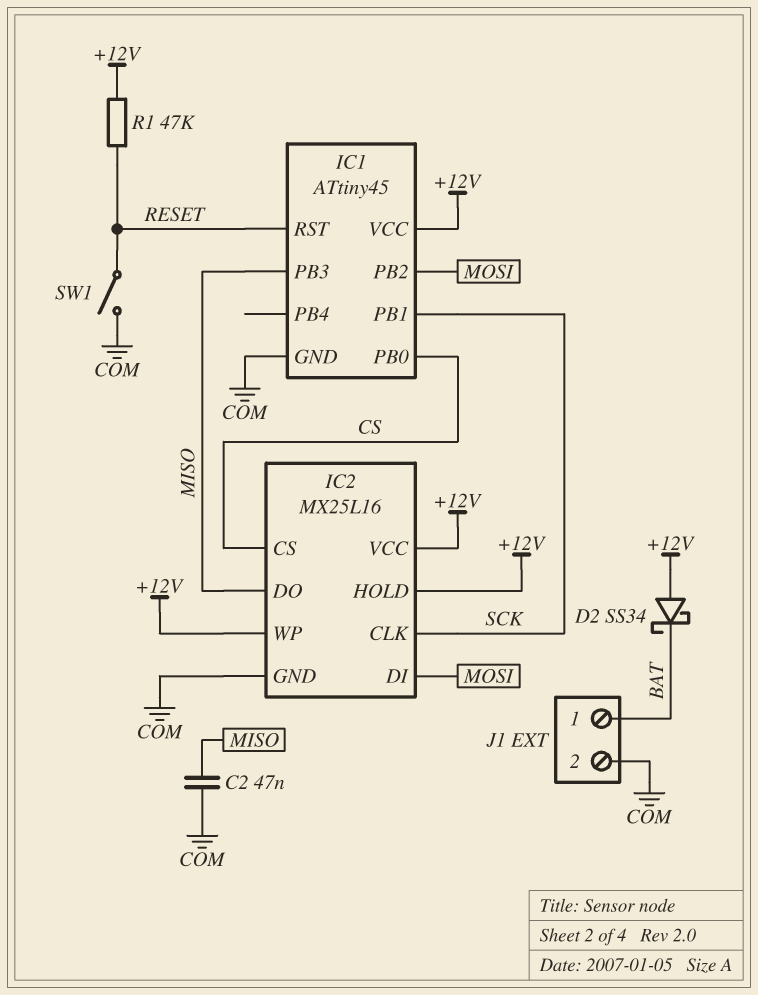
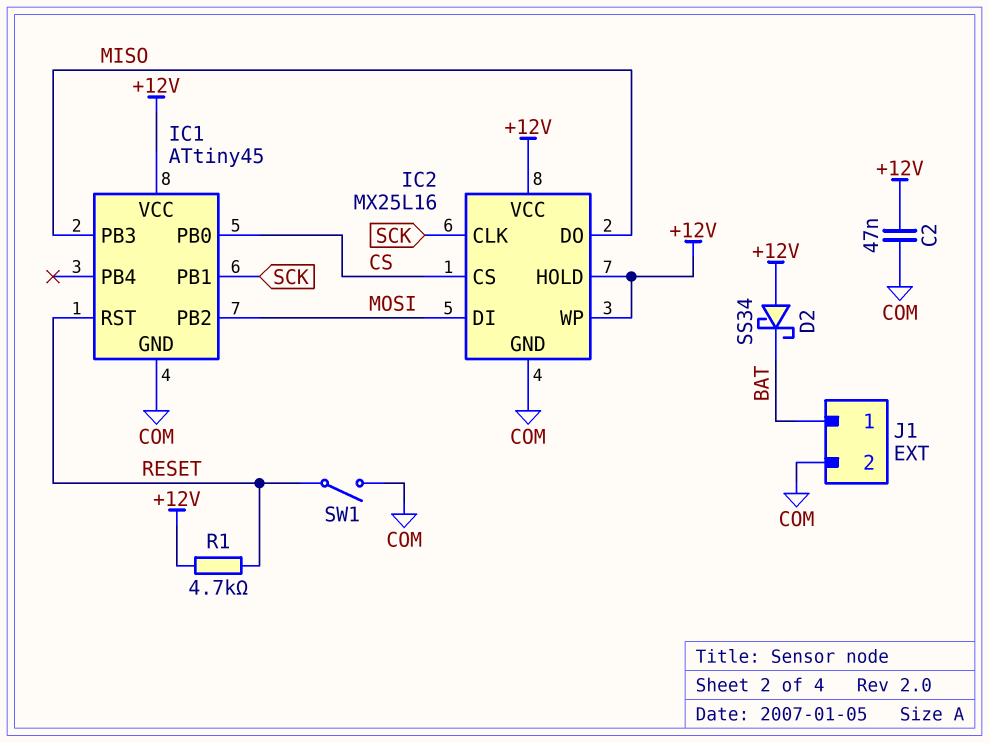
C2: 47nF (COM, MISO) -> 47nF (+12V, COM)
R1: 47k (+12V, RESET) -> 4.7k (+12V, RESET)

